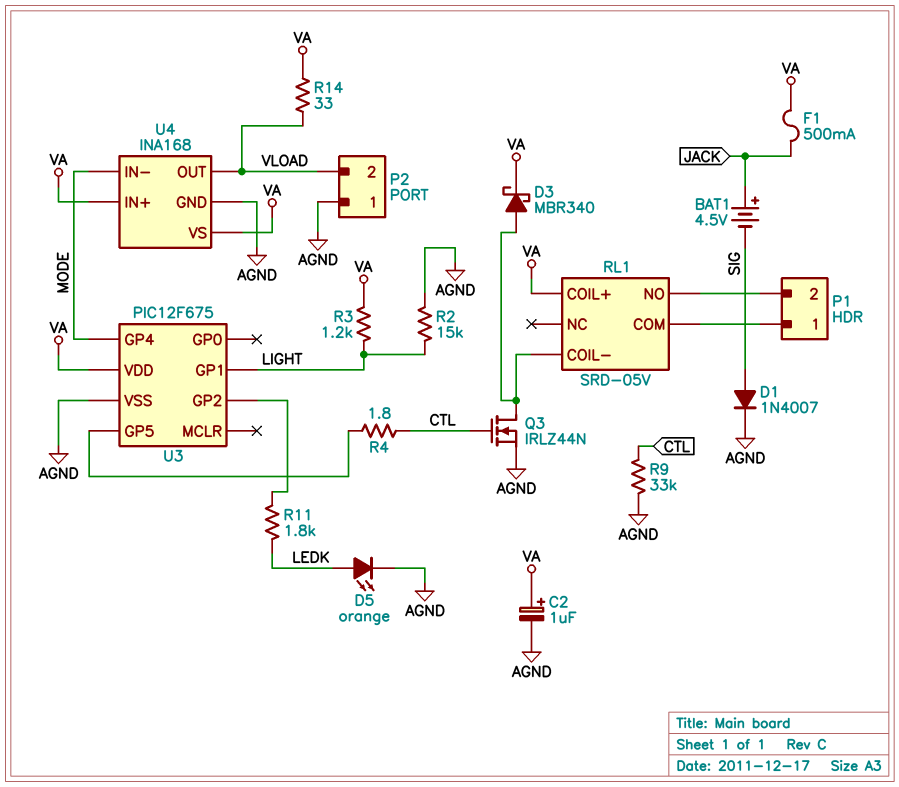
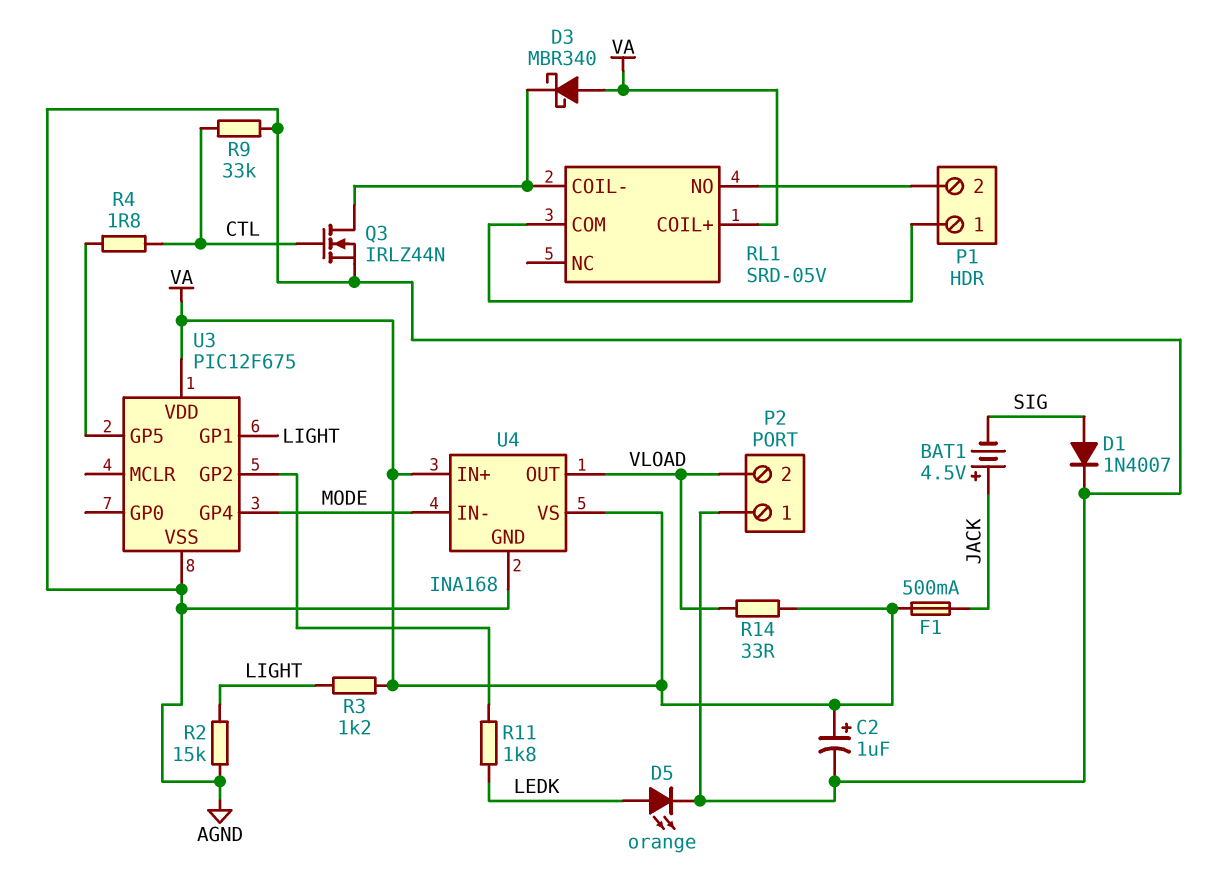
D3: schottky MBR340 (A RL1/COIL-, K VA) -> schottky MBR340 (A VA, K RL1/COIL-)

